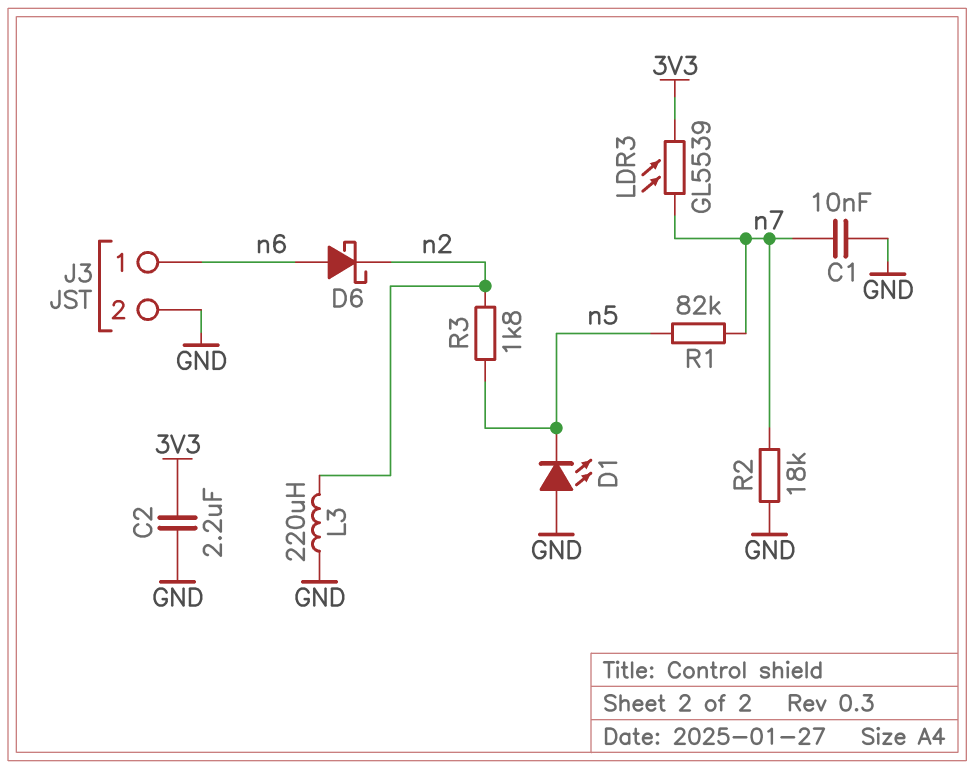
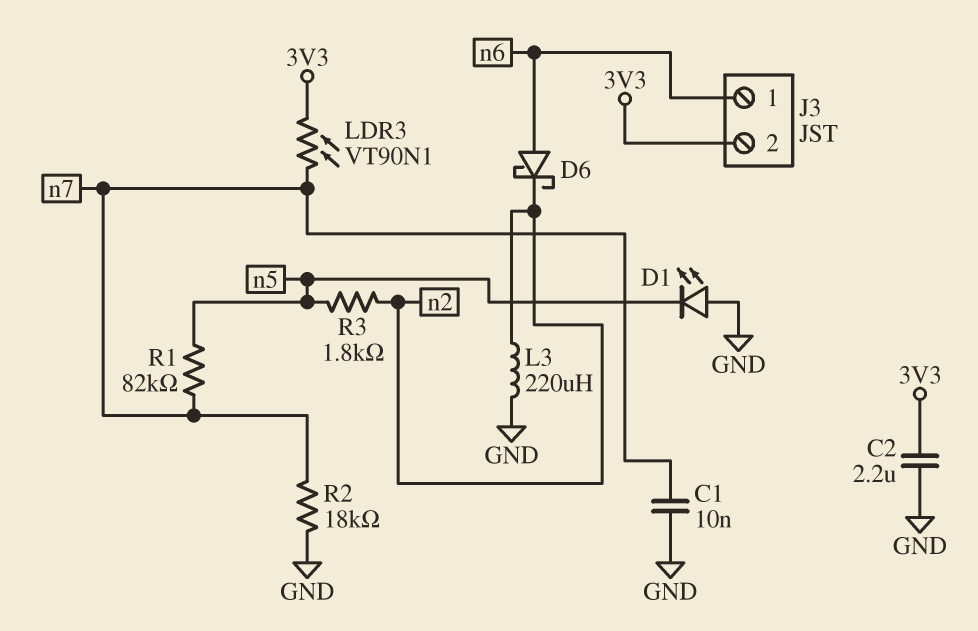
J3 pin 2: GND -> 3V3
LDR3: GL5539 (3V3, n7) -> VT90N1 (3V3, n7)

